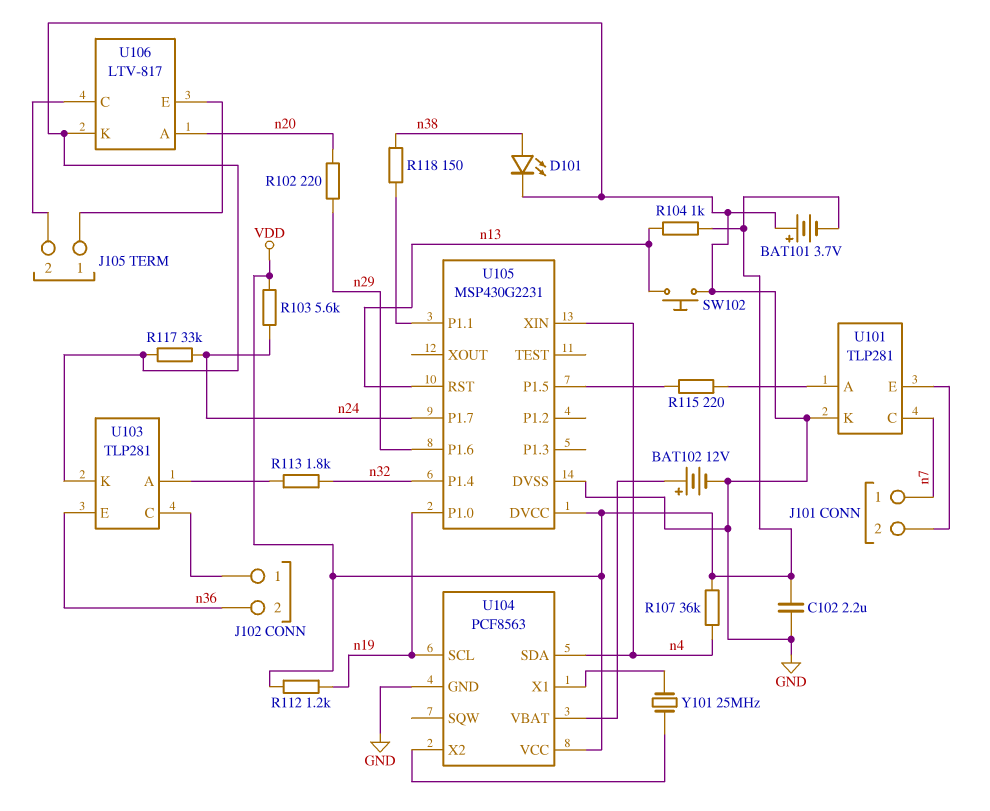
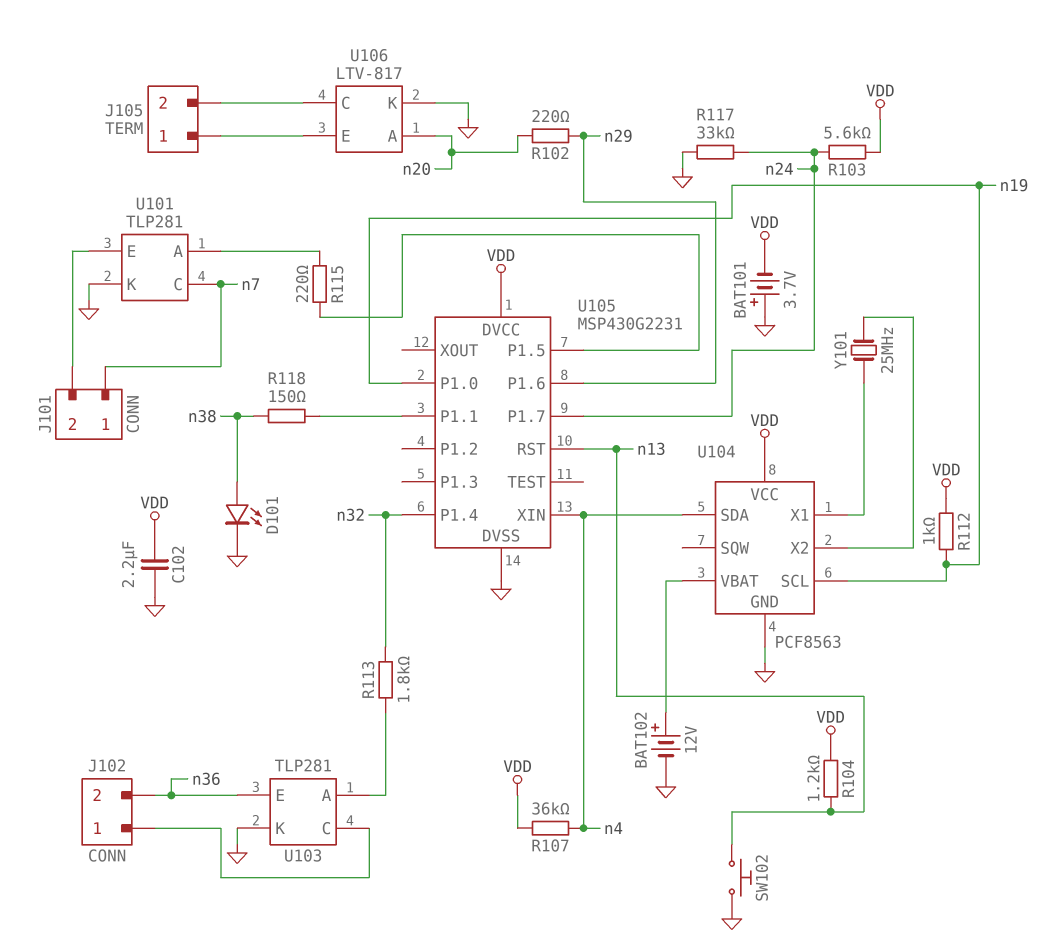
R104: 1k (VDD, n13) -> 1.2k (VDD, n13)
R112: 1.2k (VDD, n19) -> 1k (VDD, n19)

